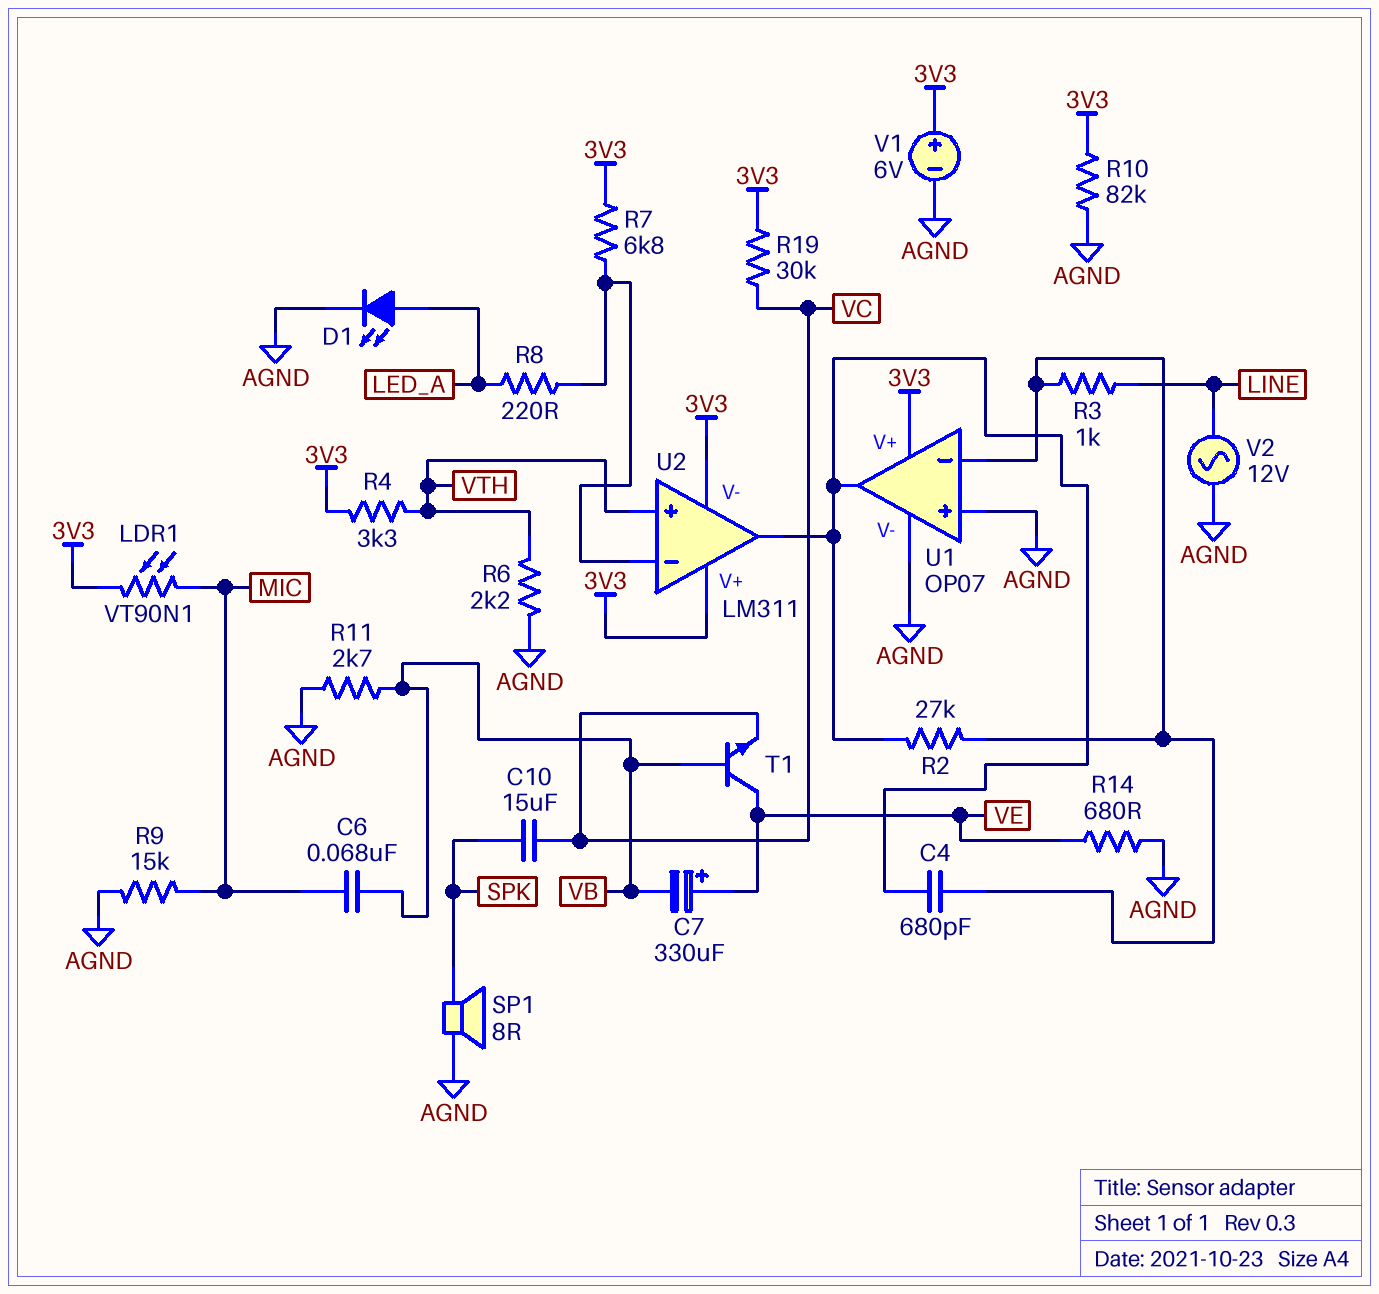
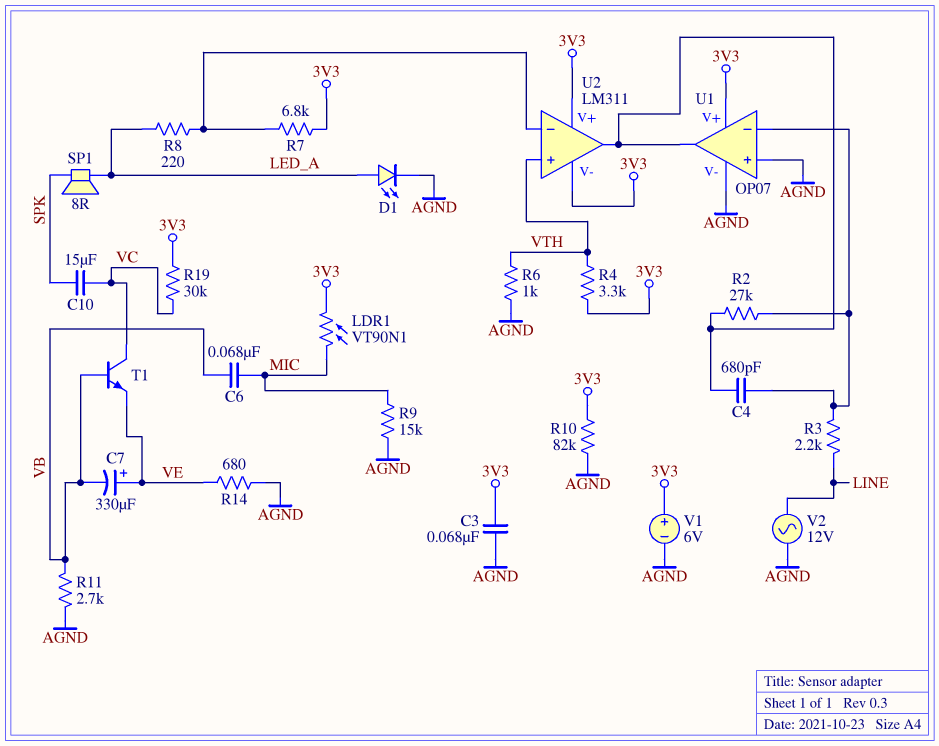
C3: none -> 68nF (3V3, AGND)
R3: 1k (LINE, U1/in-) -> 2.2k (LINE, U1/in-)
R6: 2.2k (AGND, VTH) -> 1k (AGND, VTH)
SP1: speaker 8R (AGND, SPK) -> speaker 8R (LED_A, SPK)
T1: NPN (B VB, C VE, E VC) -> NPN (B VB, C VC, E VE)

